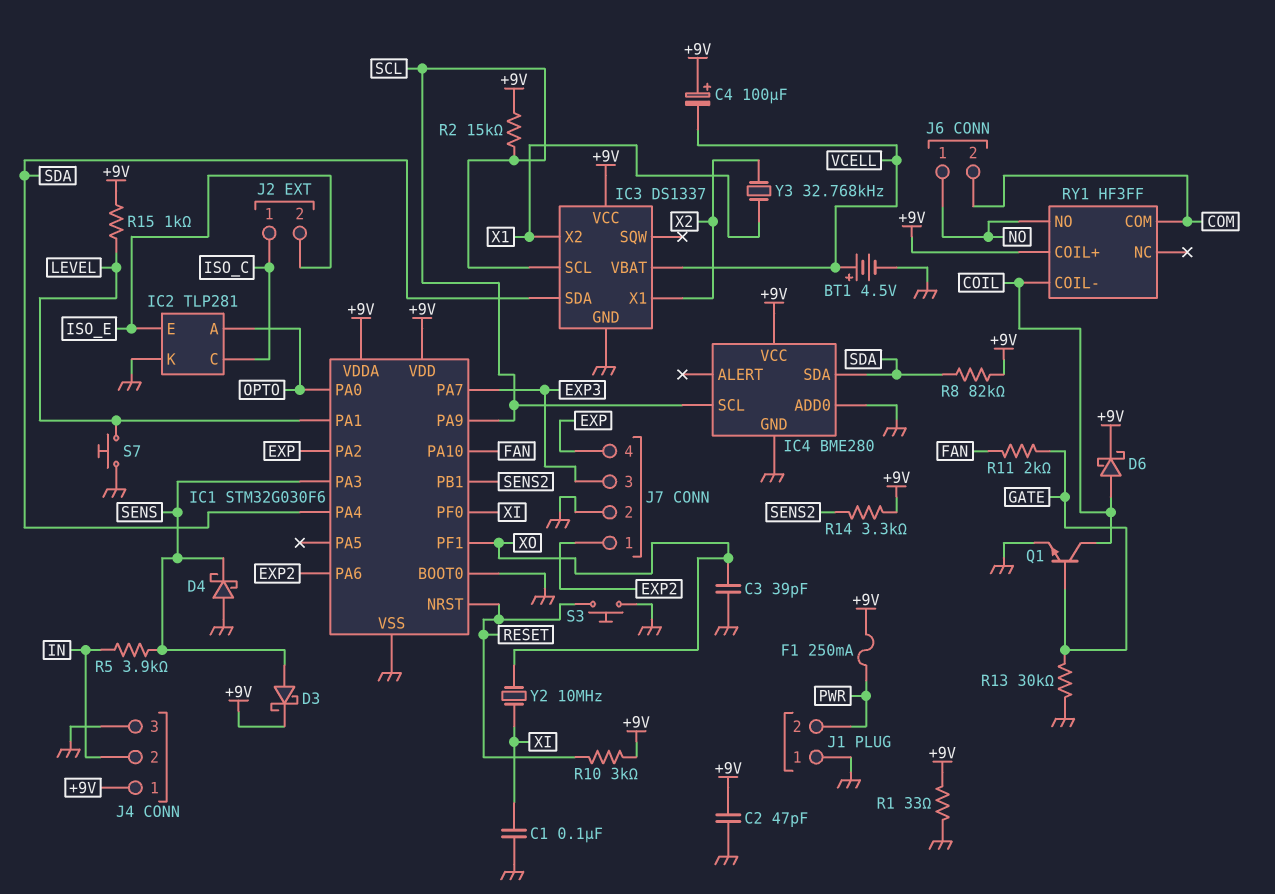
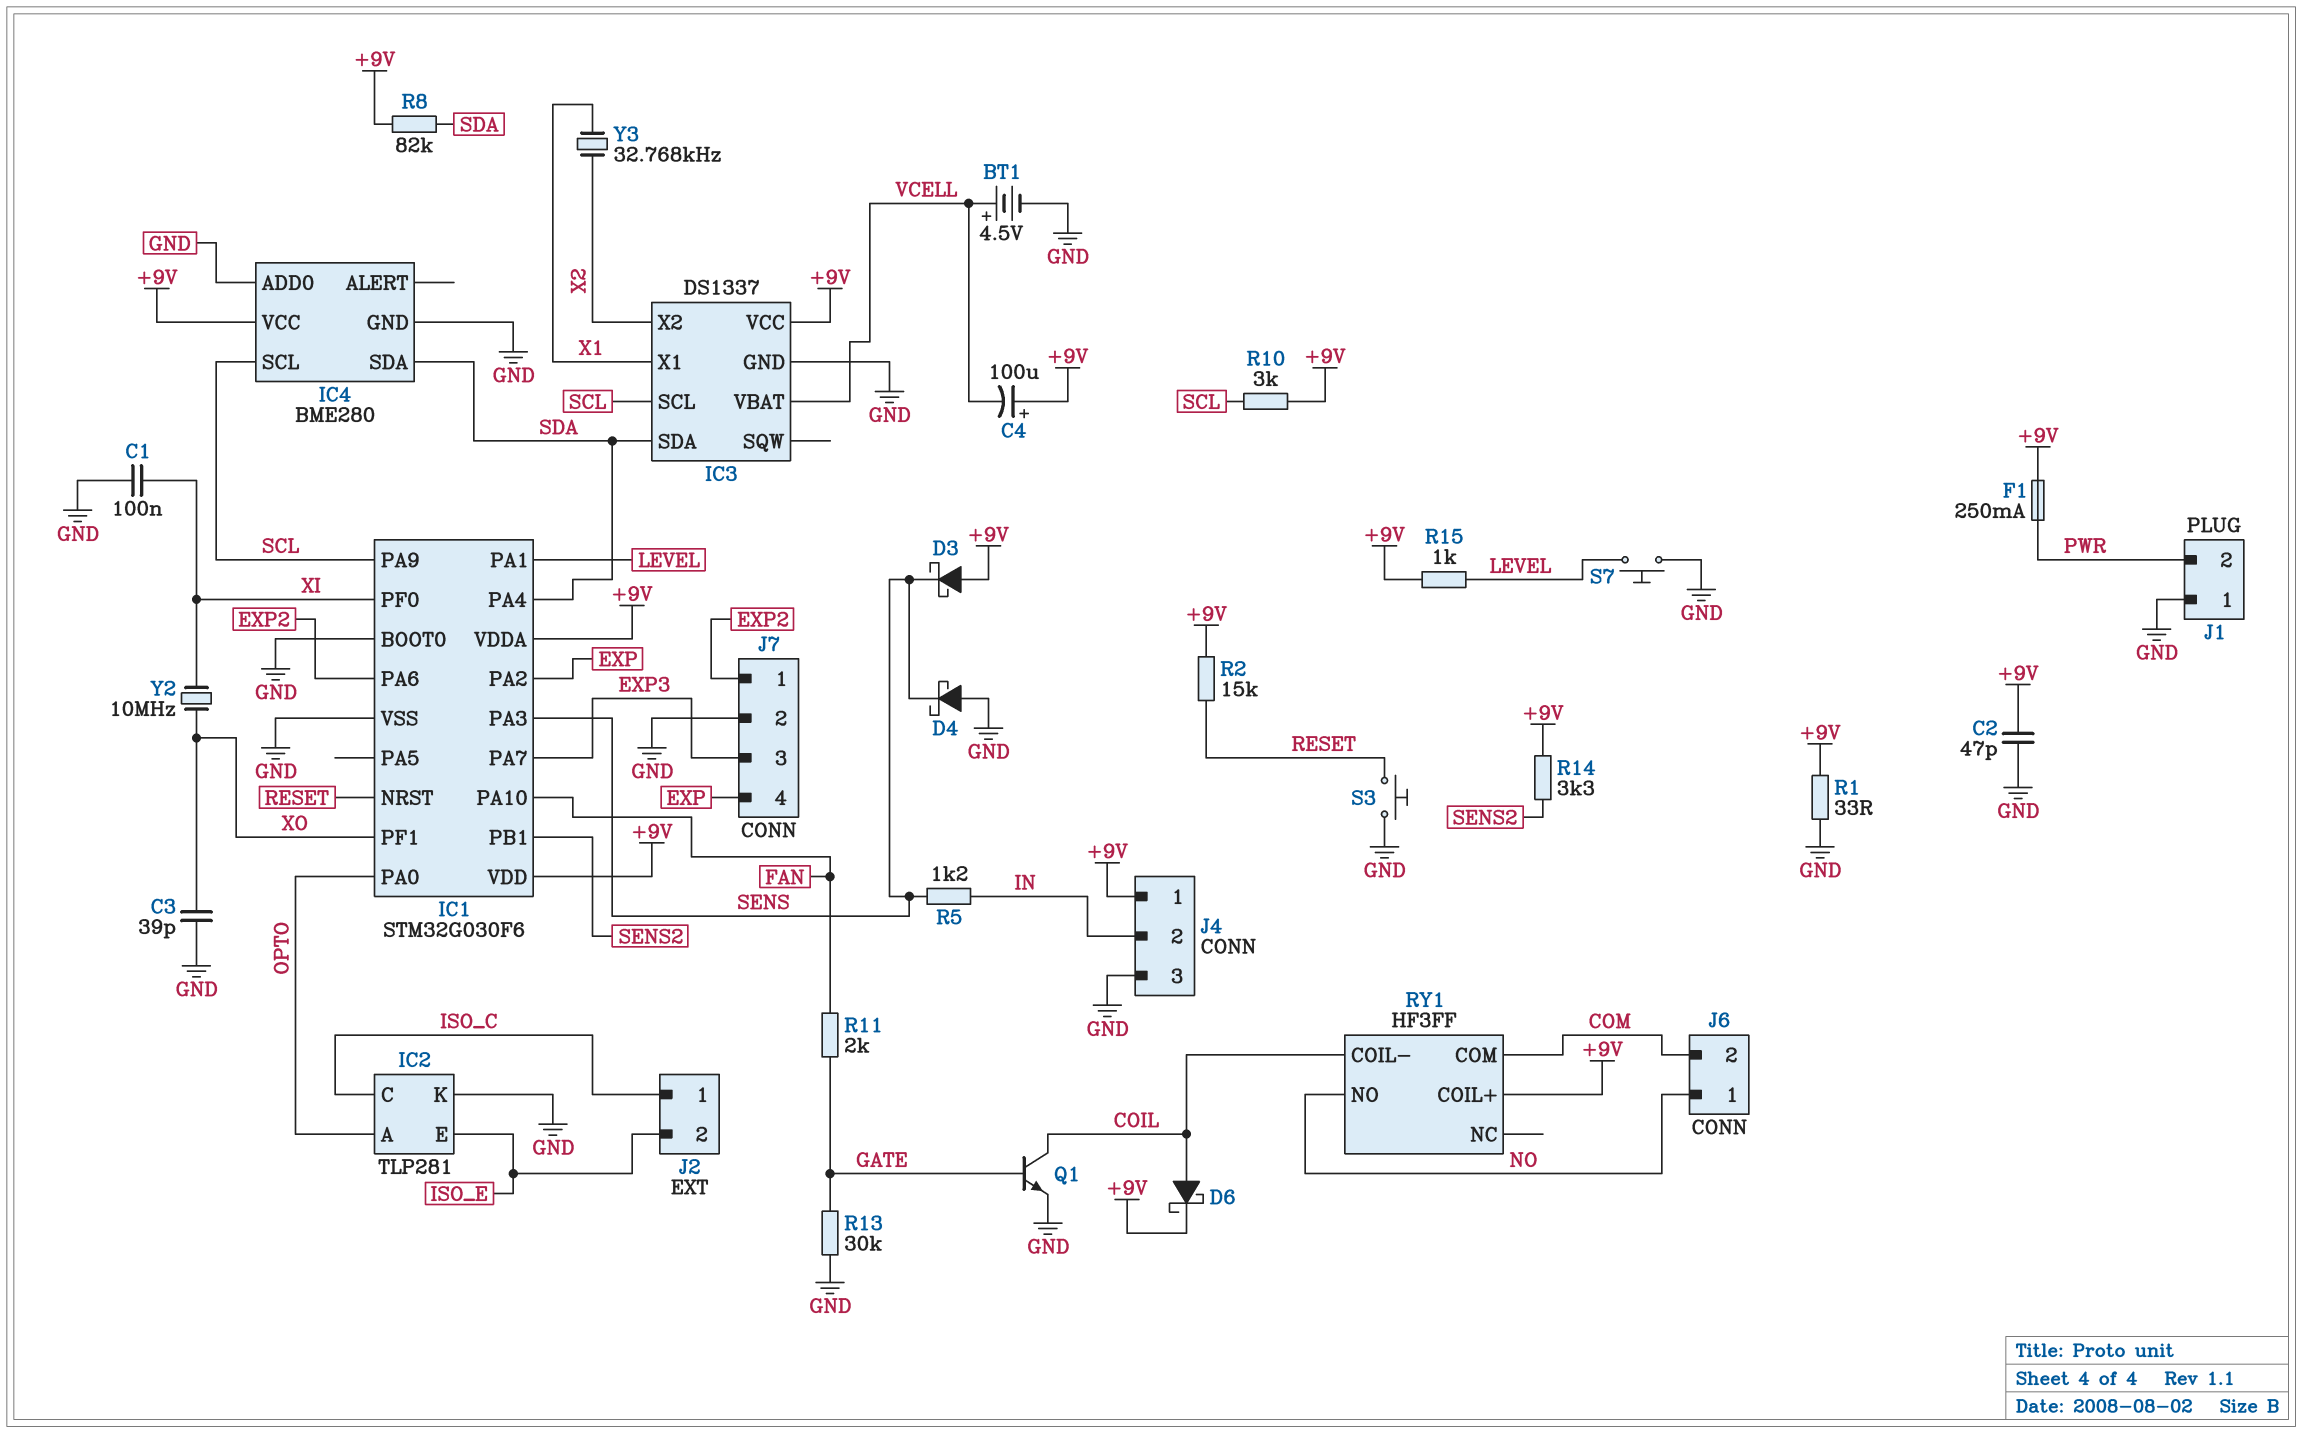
D3: schottky (A SENS, K +9V) -> schottky (A +9V, K SENS)
IC3 pin X1: X2 -> X1
IC3 pin X2: X1 -> X2
R2: 15k (+9V, SCL) -> 15k (+9V, RESET)
R5: 3.9k (IN, SENS) -> 1.2k (IN, SENS)
R10: 3k (+9V, RESET) -> 3k (+9V, SCL)

